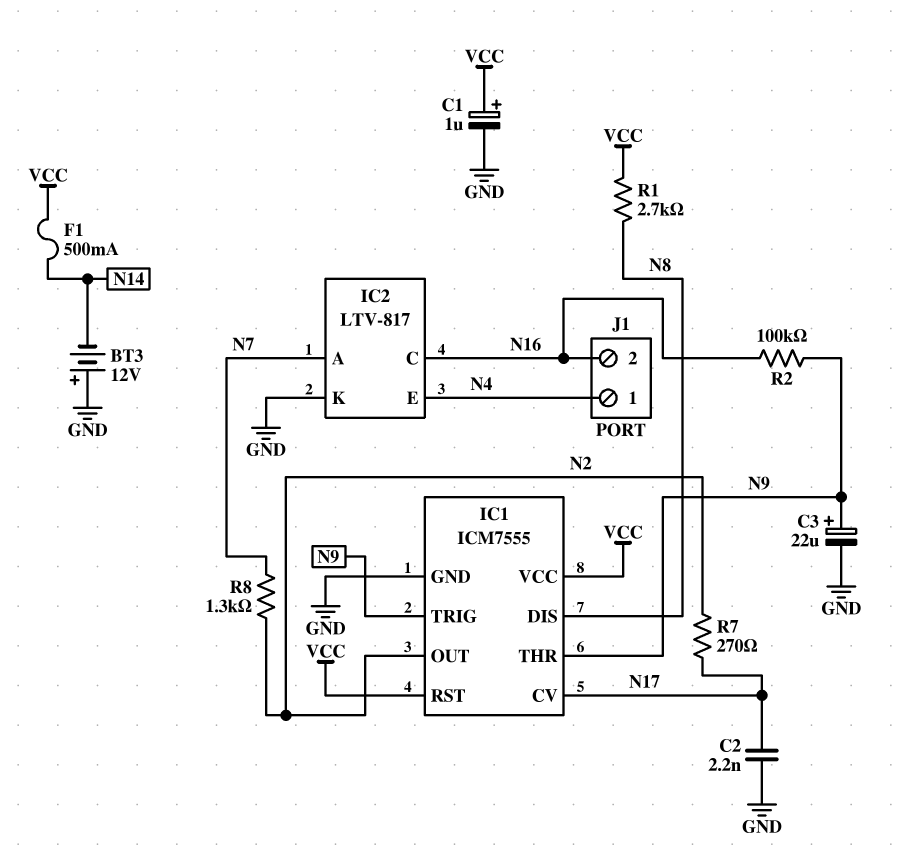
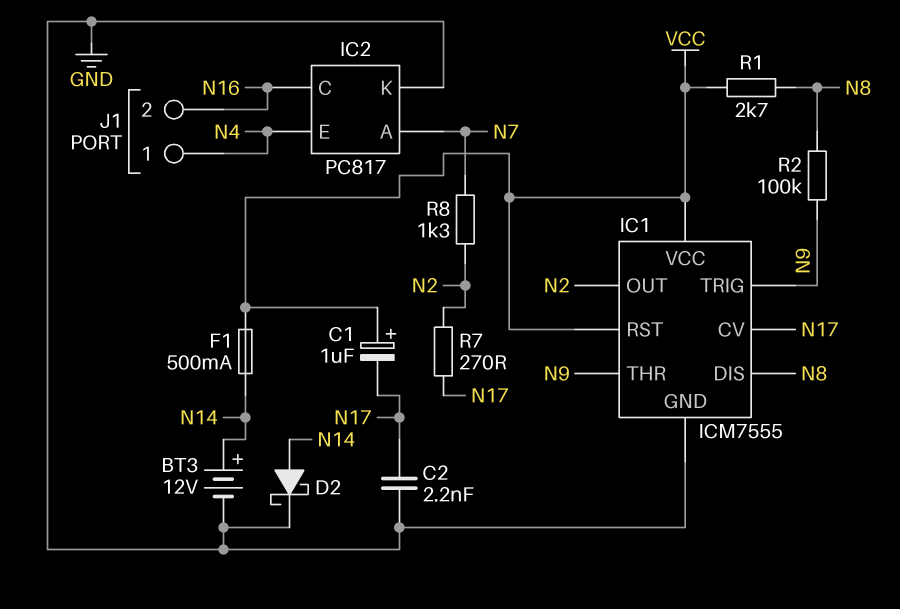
BT3: 12V (plus GND, minus N14) -> 12V (plus N14, minus GND)
C1: 1uF (plus VCC, minus GND) -> 1uF (plus VCC, minus N17)
C3: 22uF (plus N9, minus GND) -> none
D2: none -> schottky (A N14, K GND)
IC2: LTV-817 -> PC817
R2: 100k (N9, N16) -> 100k (N8, N9)

